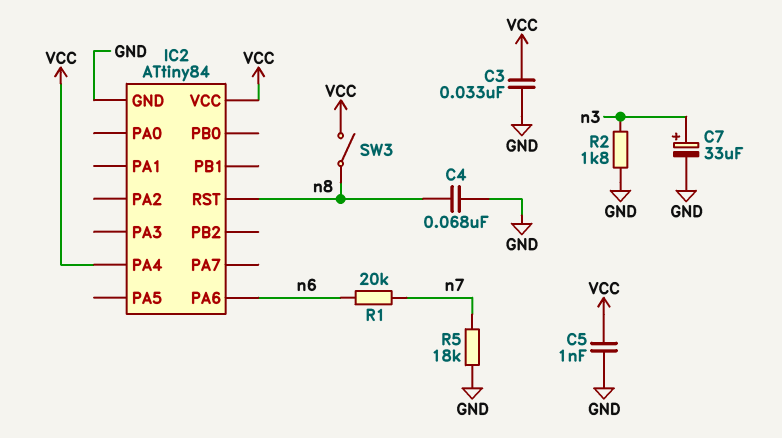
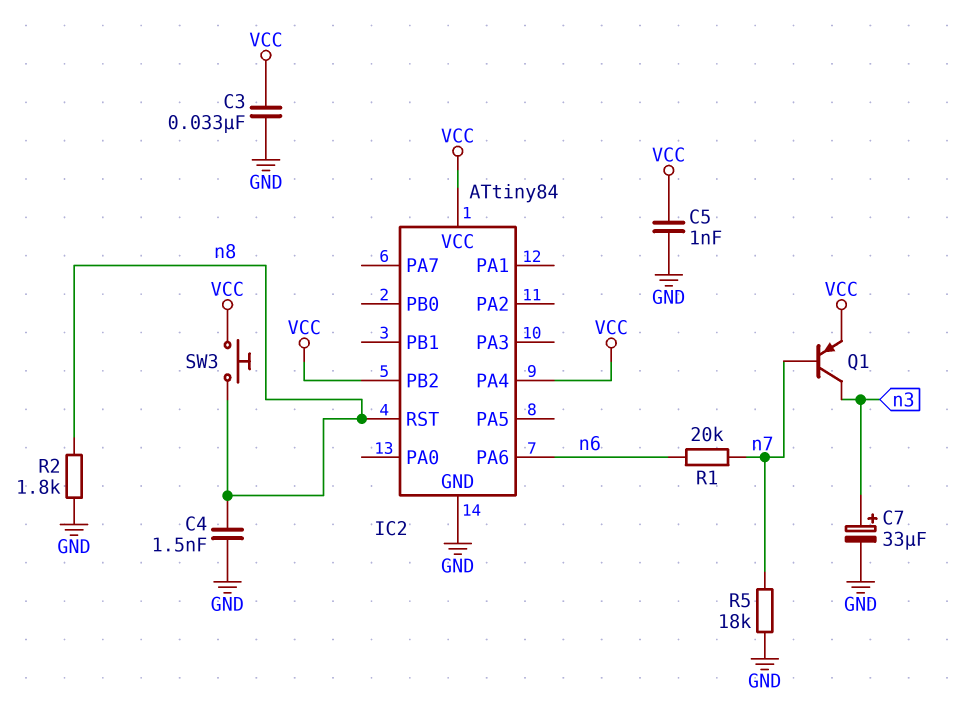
C4: 68nF (GND, n8) -> 1.5nF (GND, n8)
IC2 pin PB2: none -> VCC
Q1: none -> PNP (B n7, C n3, E VCC)
R2: 1.8k (GND, n3) -> 1.8k (GND, n8)
SW3: switch (VCC, n8) -> button (VCC, n8)

